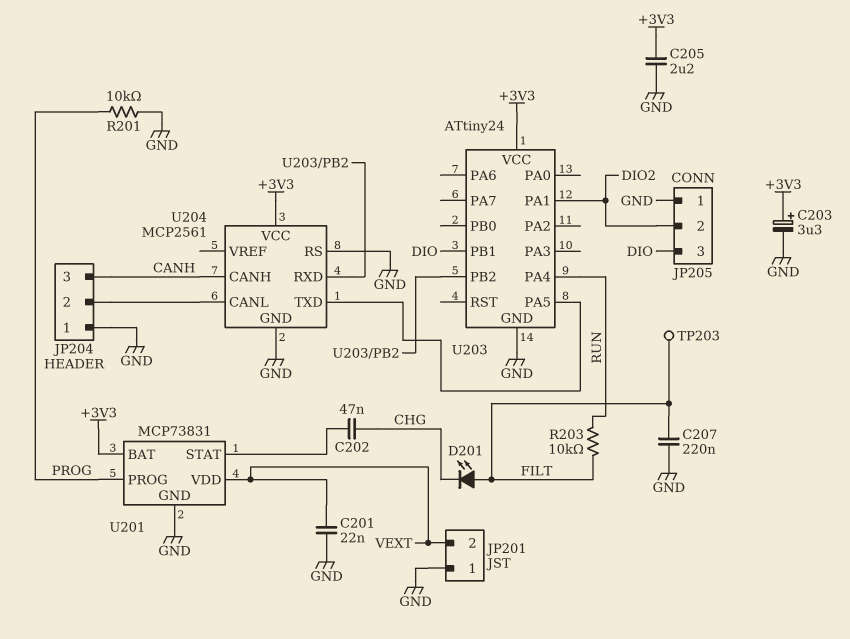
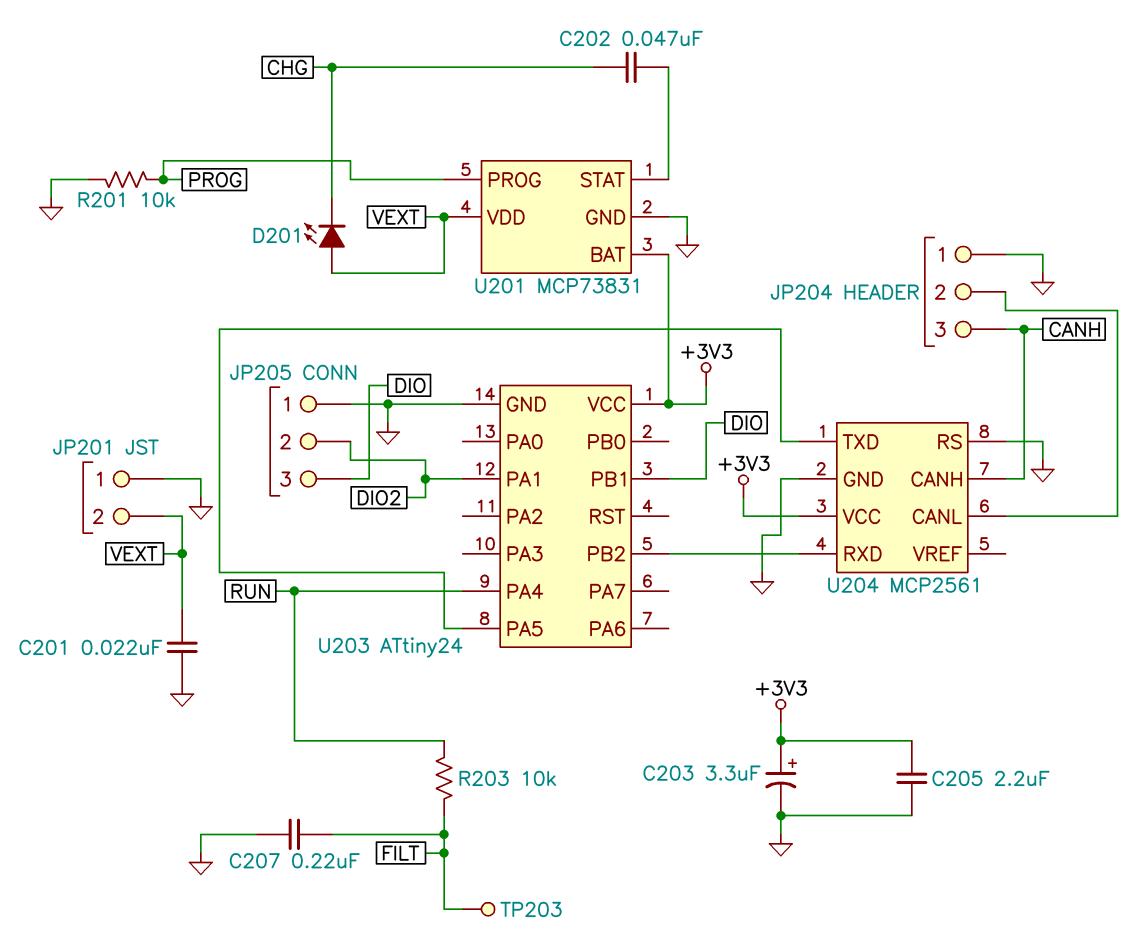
D201: LED (A FILT, K CHG) -> LED (A VEXT, K CHG)

